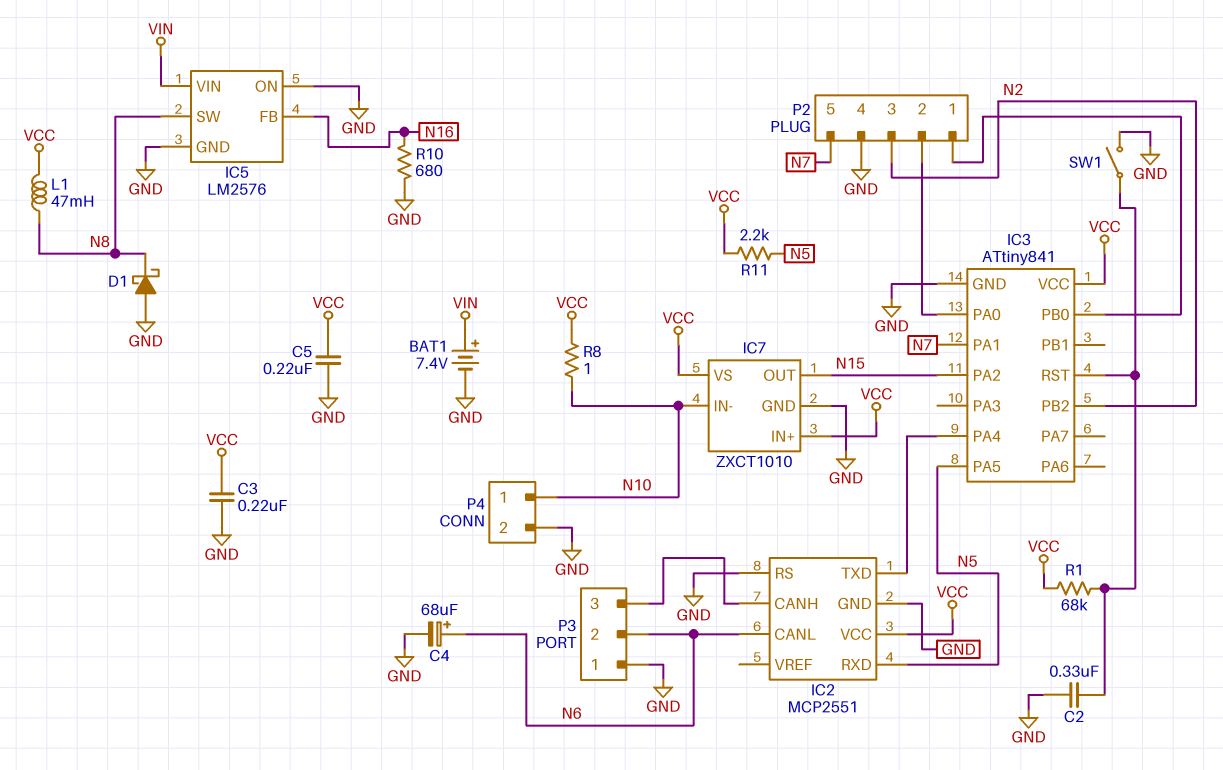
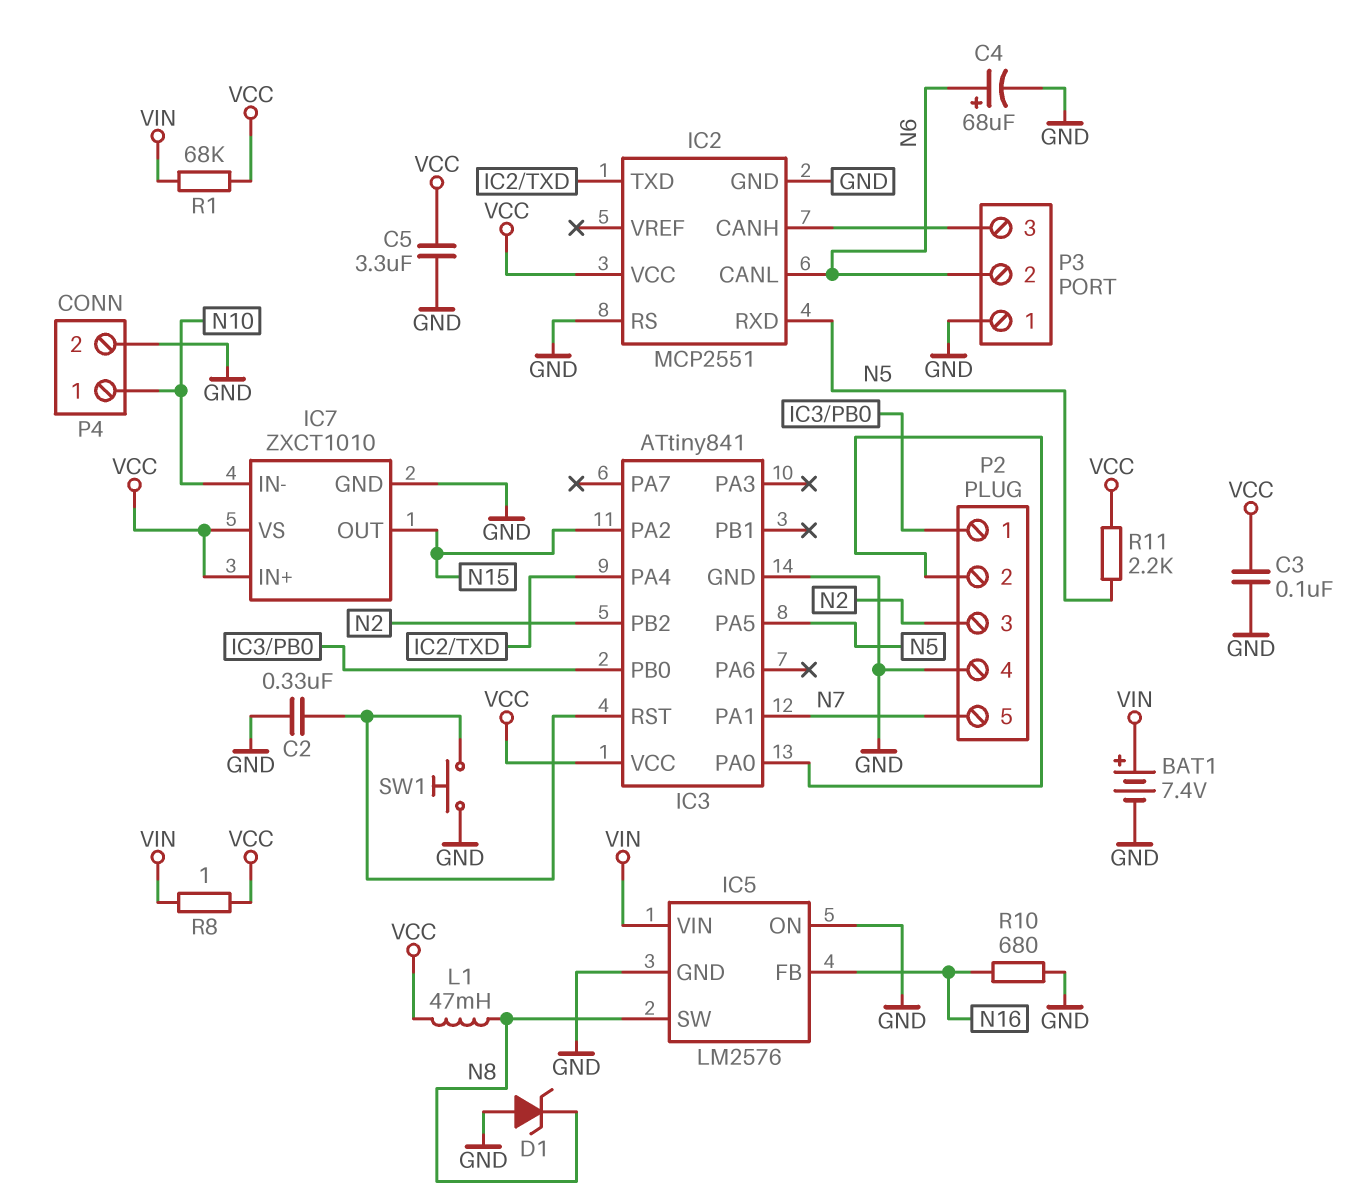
C3: 220nF (GND, VCC) -> 100nF (GND, VCC)
C5: 220nF (GND, VCC) -> 3.3uF (GND, VCC)
D1: schottky (A GND, K N8) -> zener (A GND, K N8)
R1: 68k (IC3/RST, VCC) -> 68k (VCC, VIN)
R8: 1 (N10, VCC) -> 1 (VCC, VIN)
SW1: switch (GND, IC3/RST) -> button (GND, IC3/RST)

